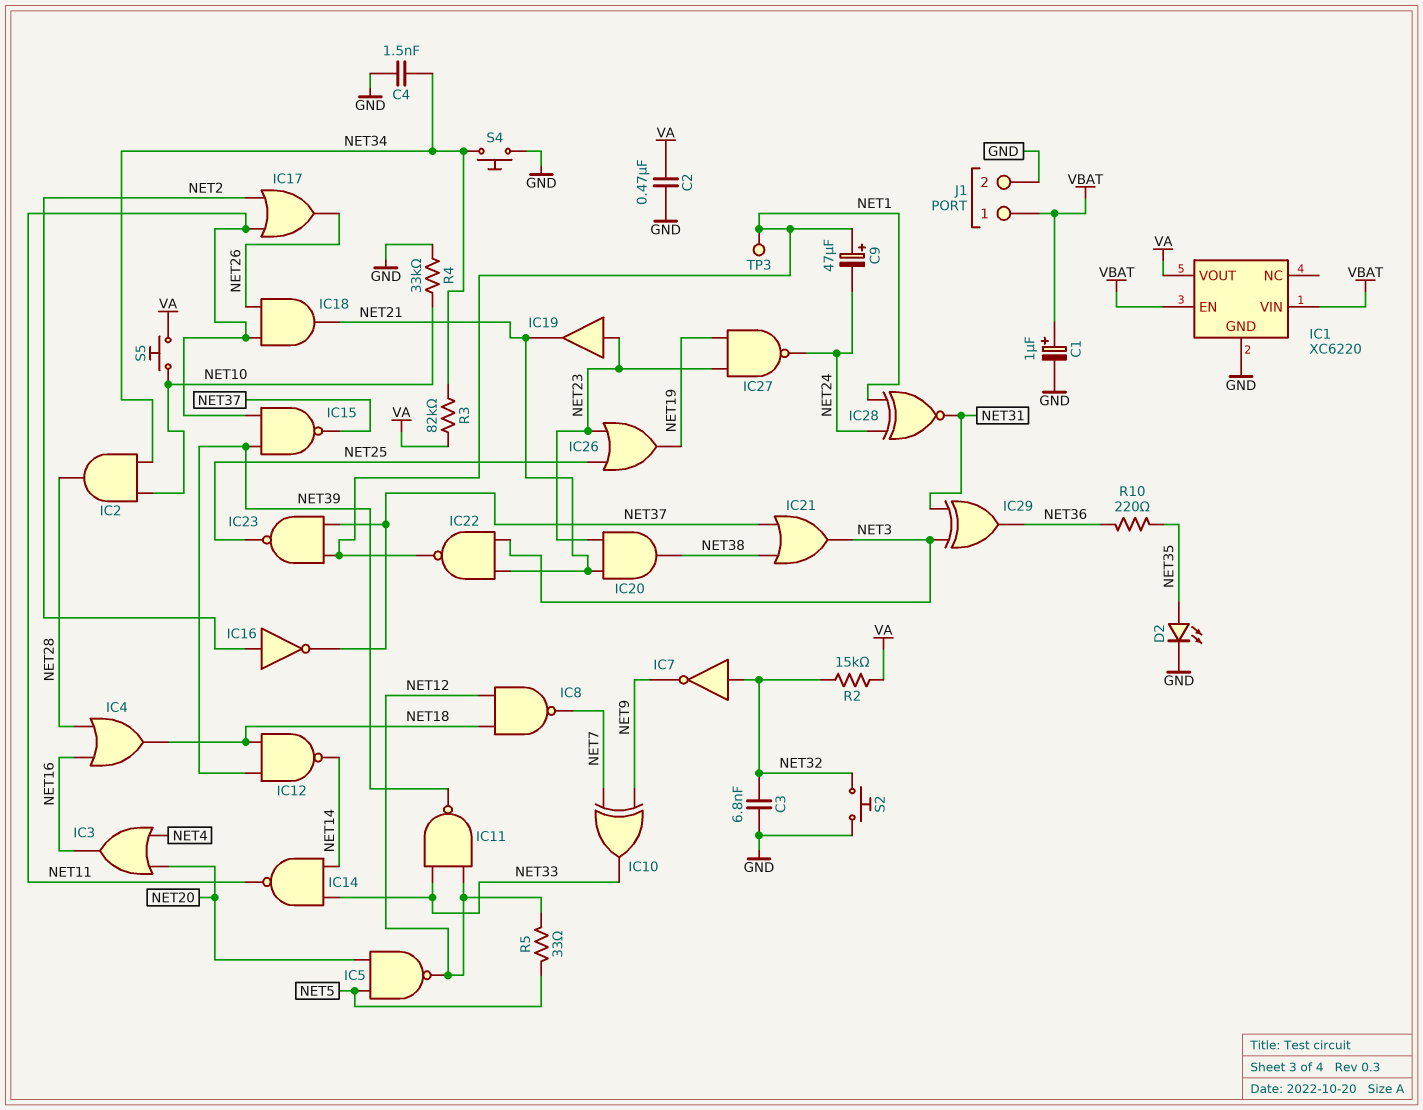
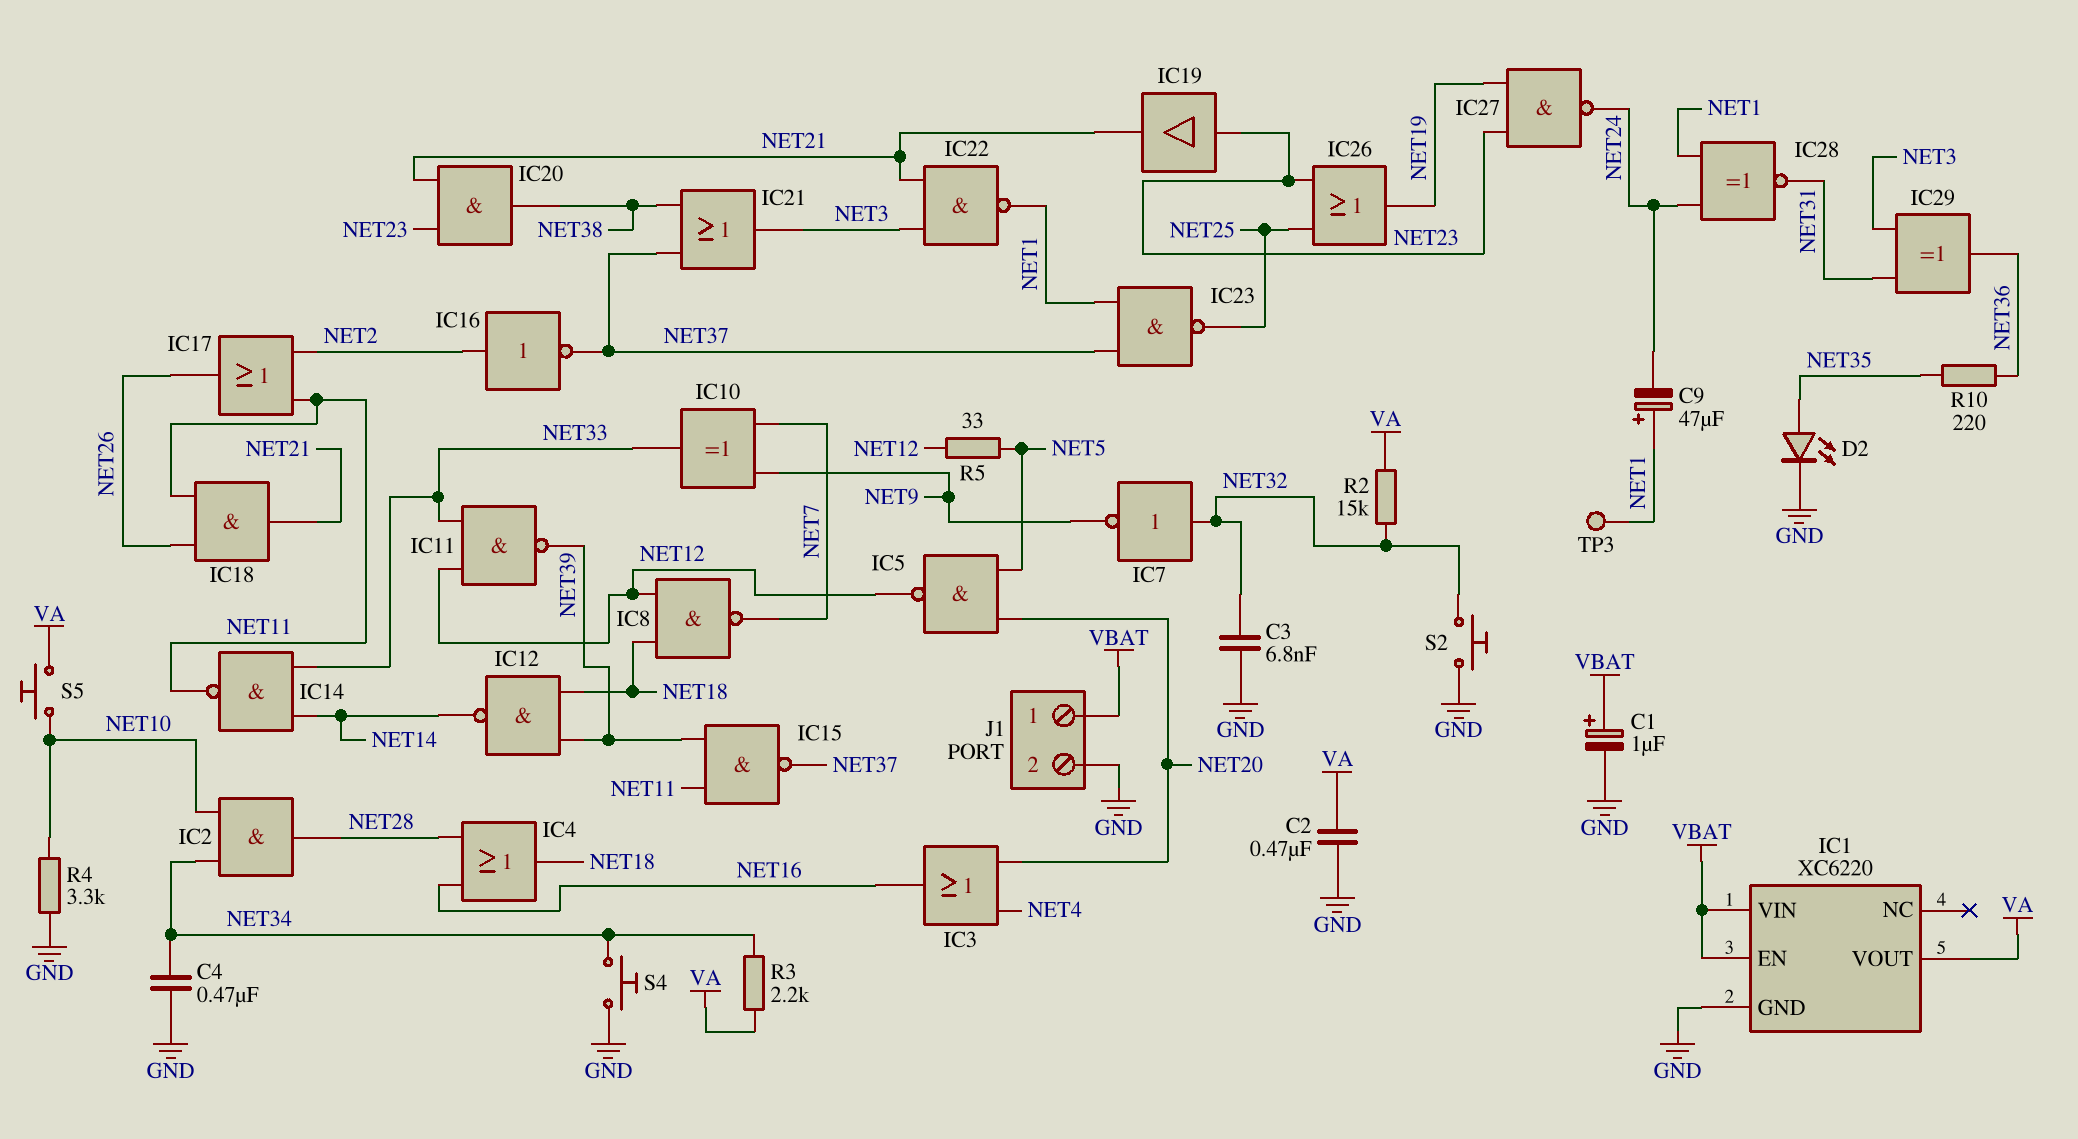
C4: 1.5nF (GND, NET34) -> 470nF (GND, NET34)
R3: 82k (NET34, VA) -> 2.2k (NET34, VA)
R4: 33k (GND, NET10) -> 3.3k (GND, NET10)

